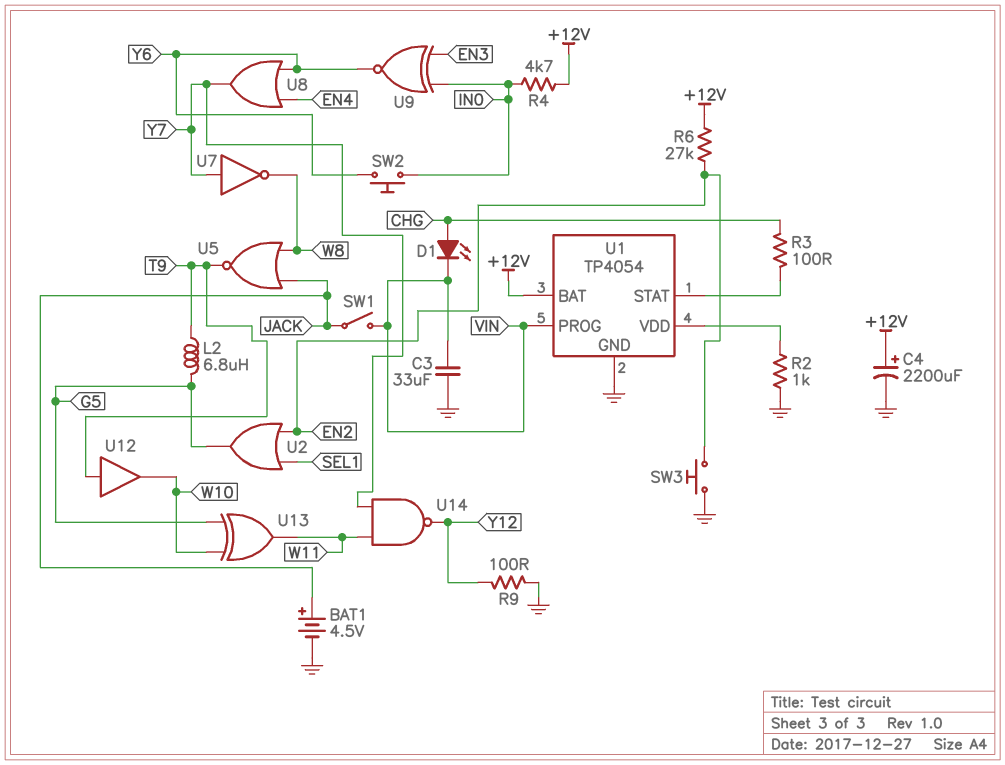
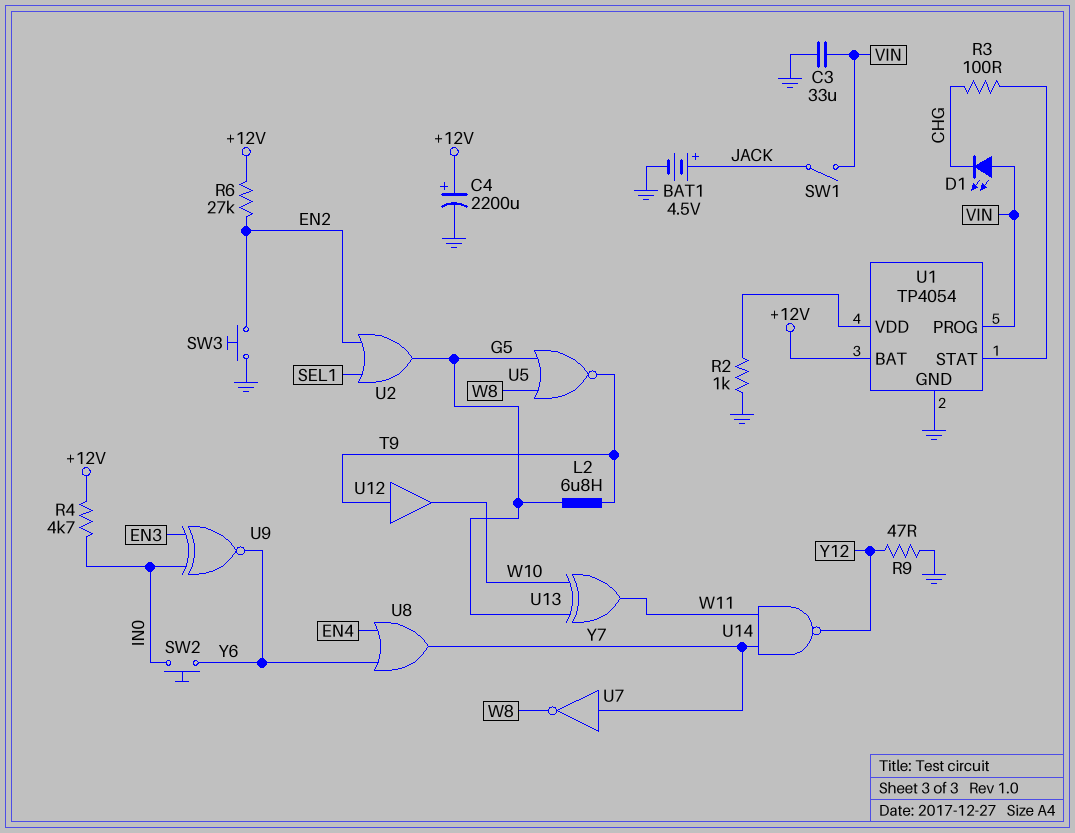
D1: LED (A CHG, K VIN) -> LED (A VIN, K CHG)
R9: 100 (GND, Y12) -> 47 (GND, Y12)
U5: NOR (in JACK, in W8, out T9) -> NOR (in G5, in W8, out T9)

